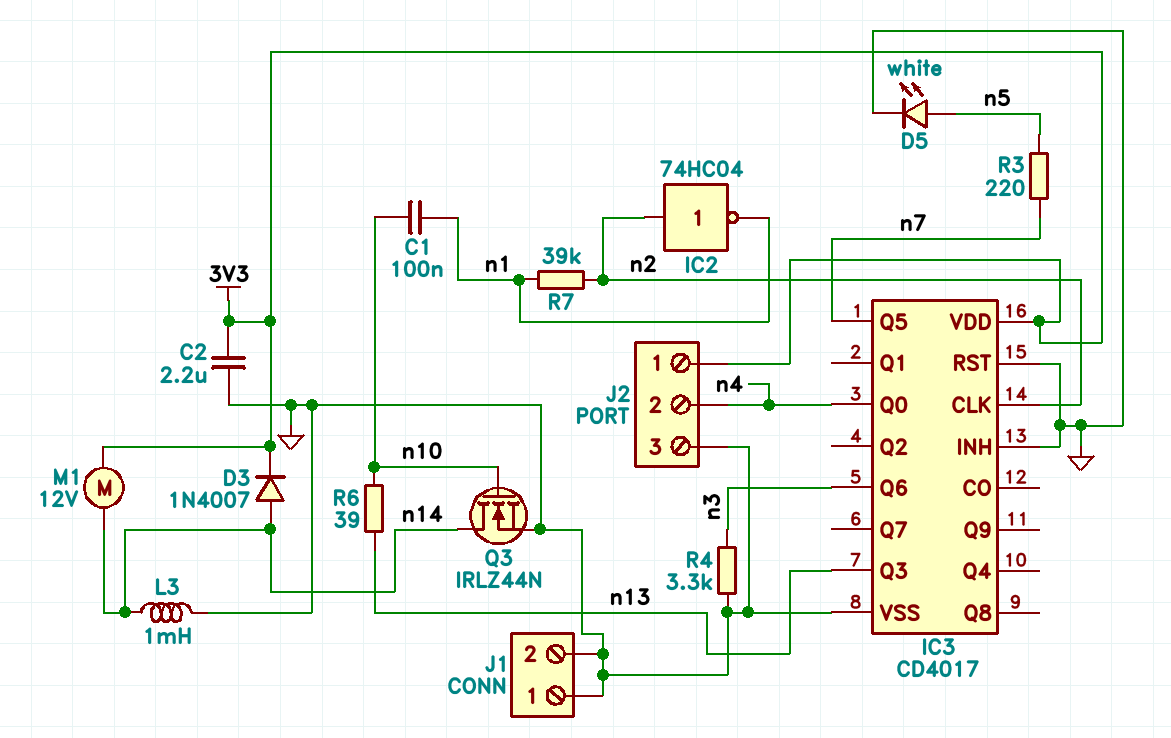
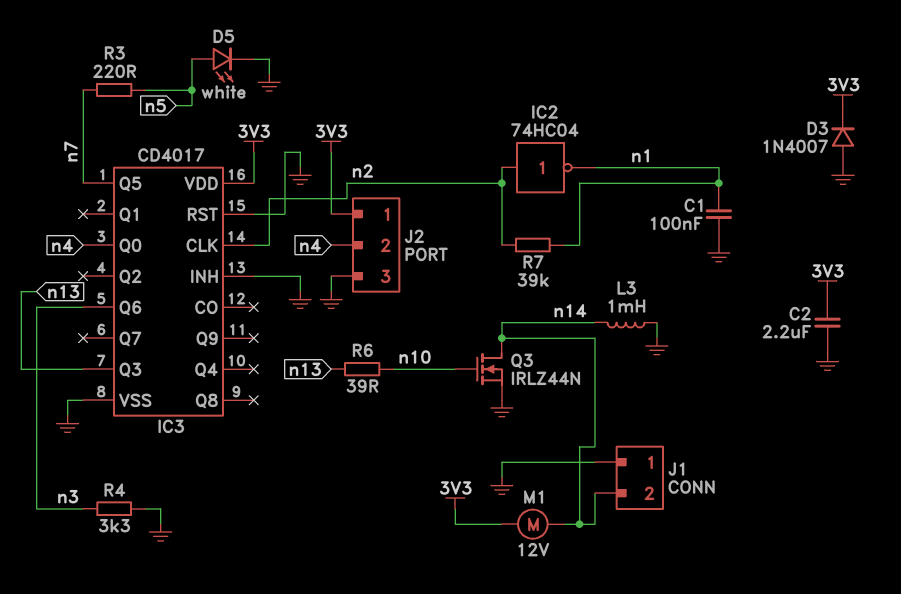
C1: 100nF (n1, n10) -> 100nF (GND, n1)
D3: diode 1N4007 (A n14, K 3V3) -> diode 1N4007 (A GND, K 3V3)
J1 pin 2: GND -> n14

